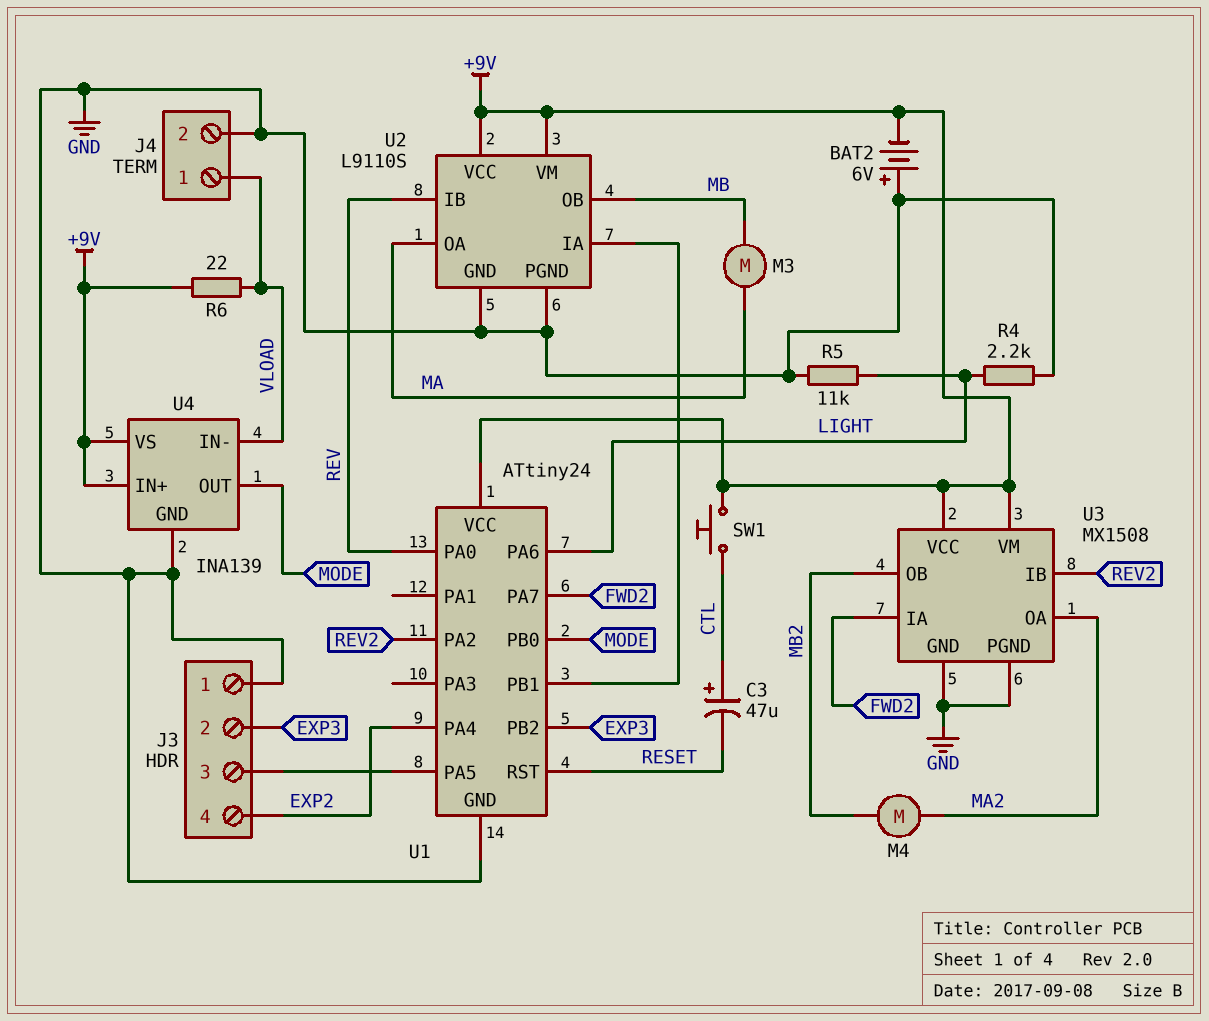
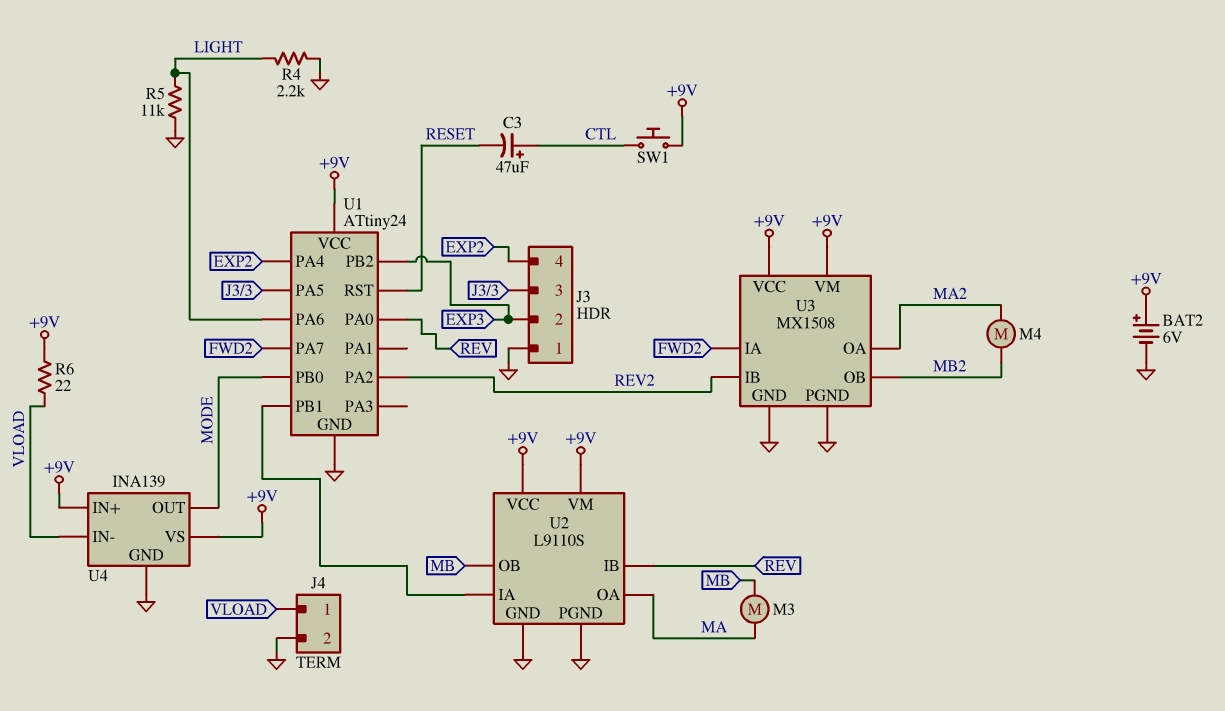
BAT2: 6V (plus GND, minus +9V) -> 6V (plus +9V, minus GND)

